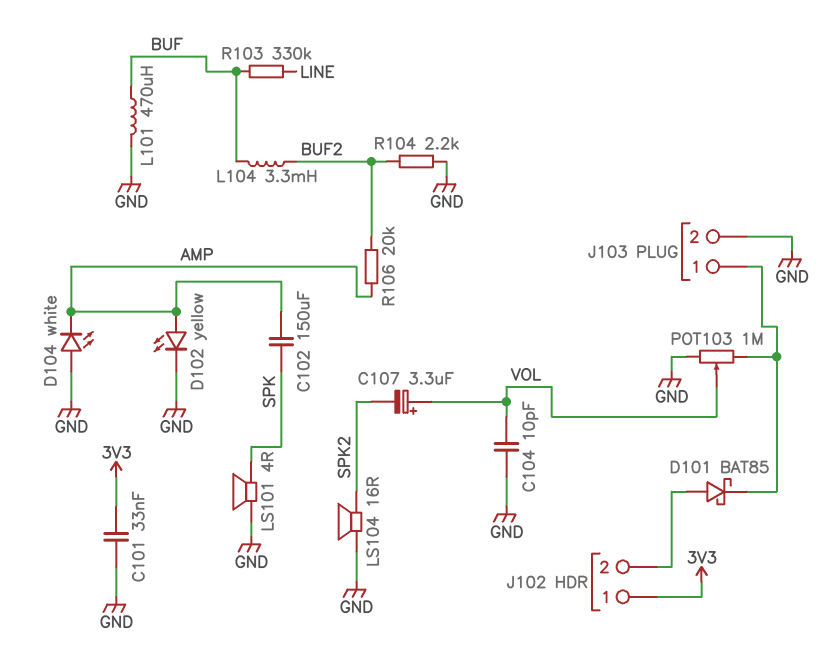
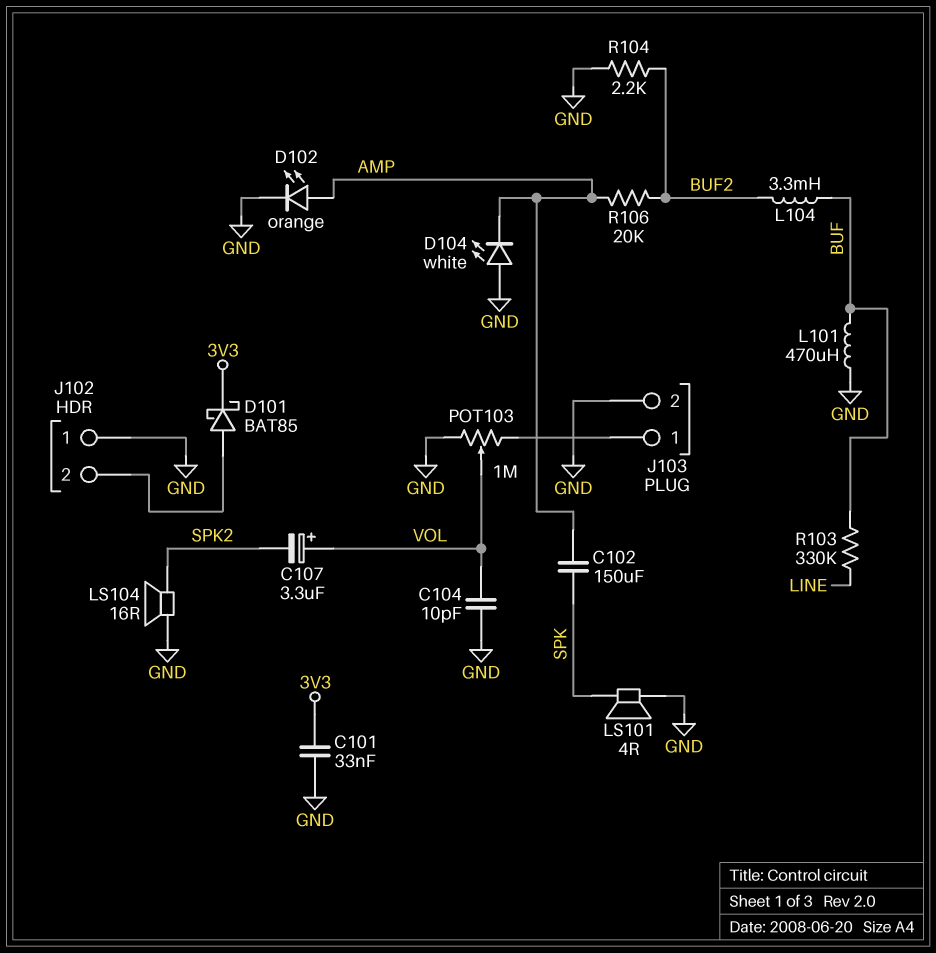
D101: schottky BAT85 (A J102/2, K J103/1) -> schottky BAT85 (A J102/2, K 3V3)
D102: LED yellow (A AMP, K GND) -> LED orange (A AMP, K GND)
J102 pin 1: 3V3 -> GND

